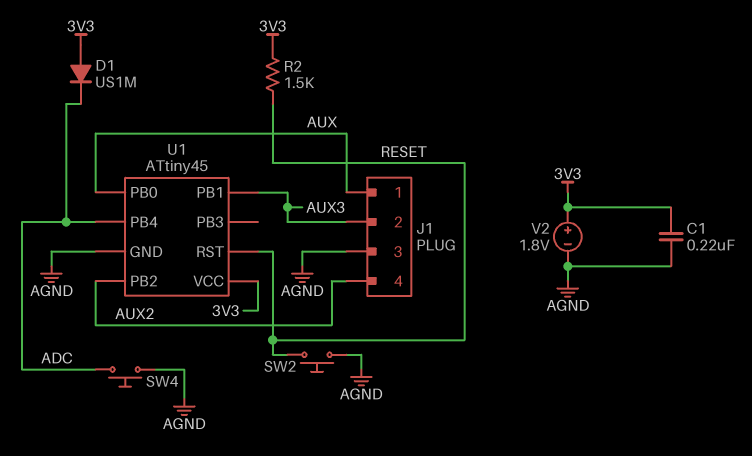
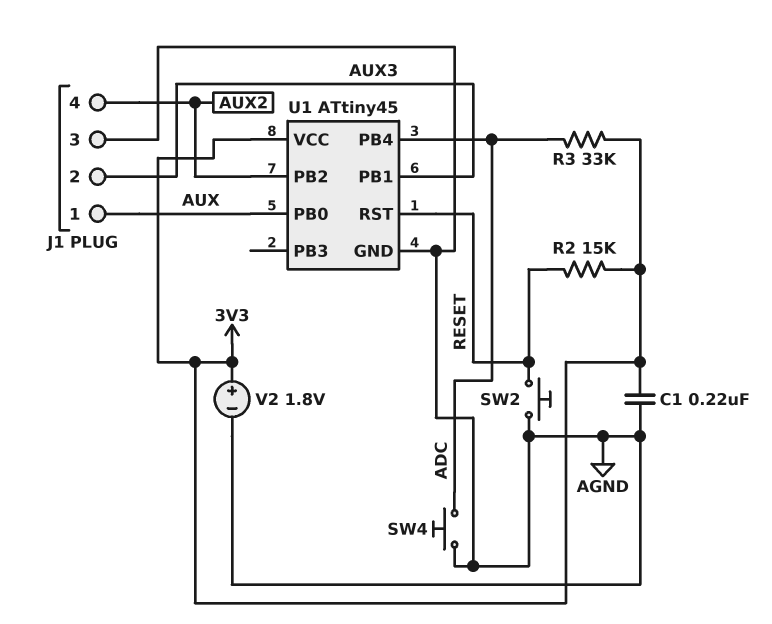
D1: diode US1M (A 3V3, K ADC) -> none
R2: 1.5k (3V3, RESET) -> 15k (3V3, RESET)
R3: none -> 33k (3V3, ADC)

